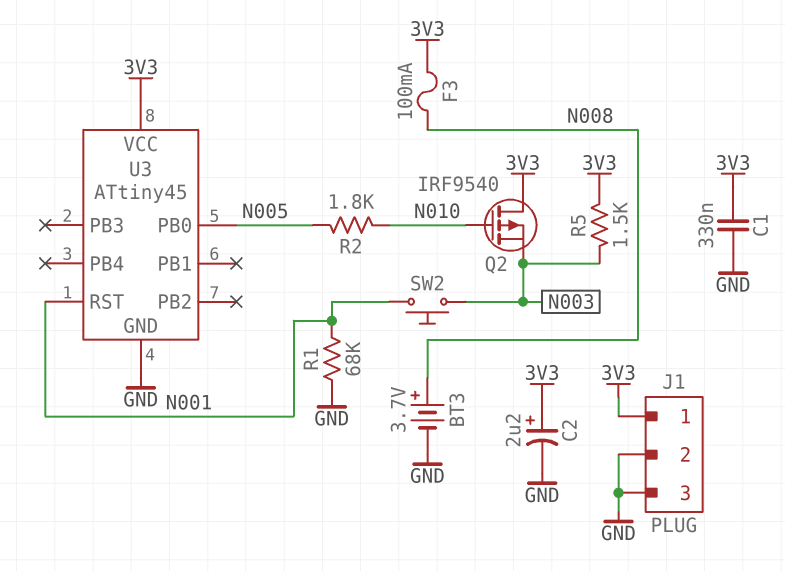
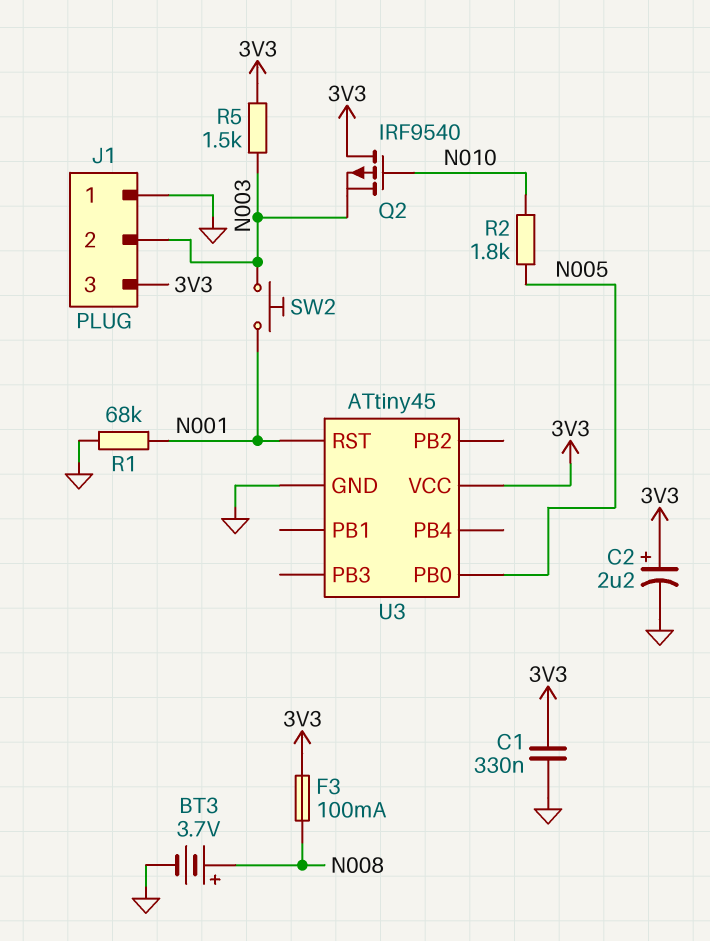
J1 pin 1: 3V3 -> GND
J1 pin 2: GND -> N003
J1 pin 3: GND -> 3V3

